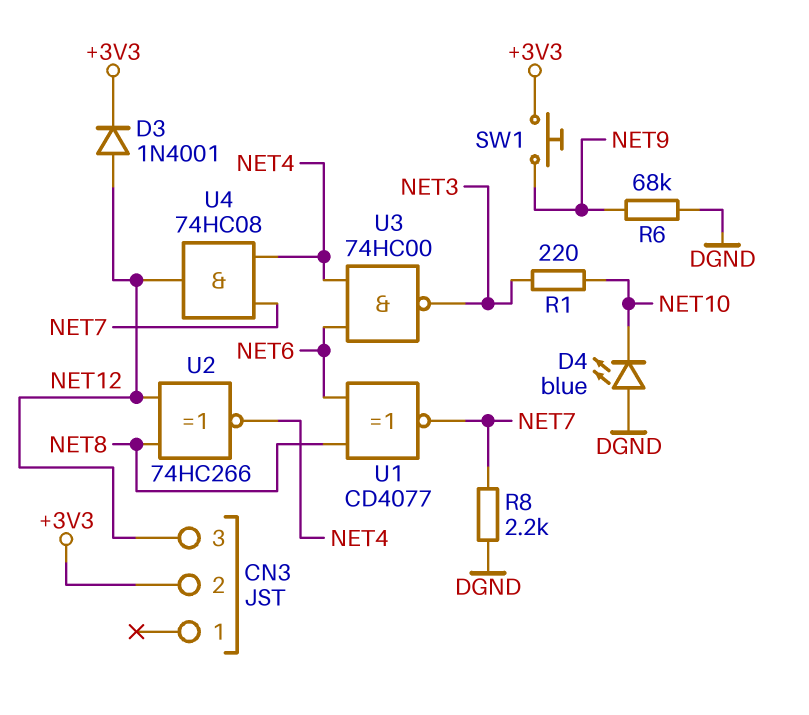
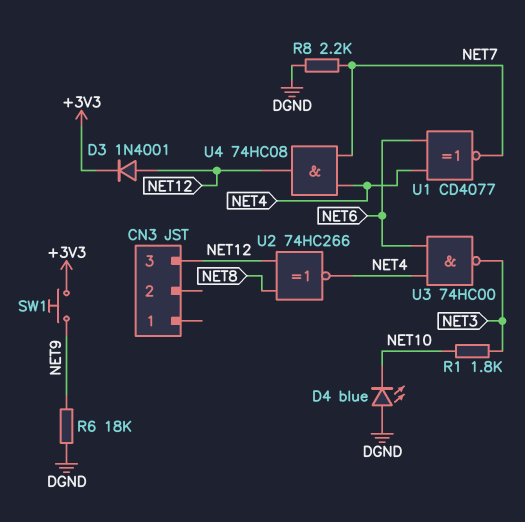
CN3 pin 2: +3V3 -> none
R1: 220 (NET3, NET10) -> 1.8k (NET3, NET10)
R6: 68k (DGND, NET9) -> 18k (DGND, NET9)
U1: XNOR CD4077 (in NET6, in NET8, out NET7) -> XNOR CD4077 (in NET4, in NET6, out NET7)

